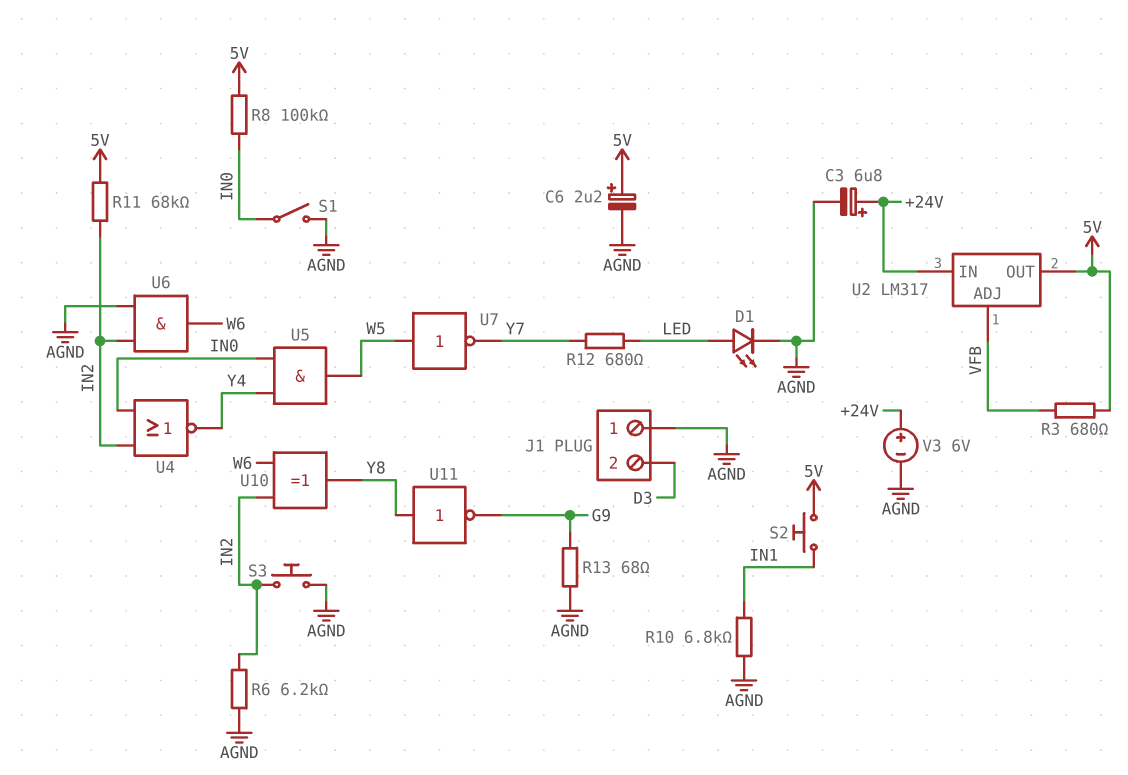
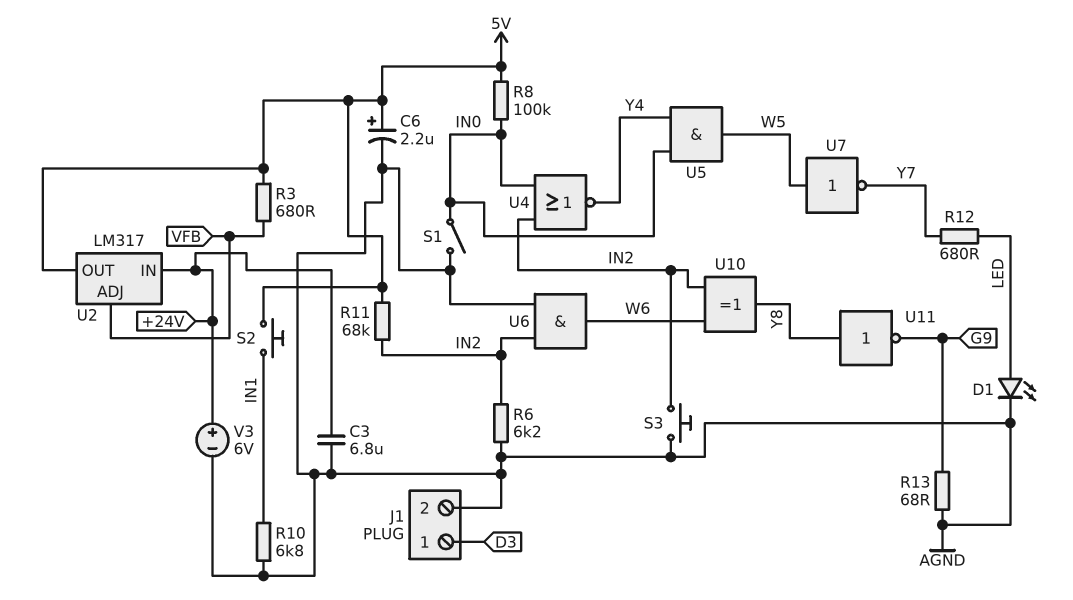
C3: 6.8uF (plus +24V, minus AGND) -> 6.8uF (+24V, AGND)
J1 pin 1: AGND -> D3
J1 pin 2: D3 -> AGND

